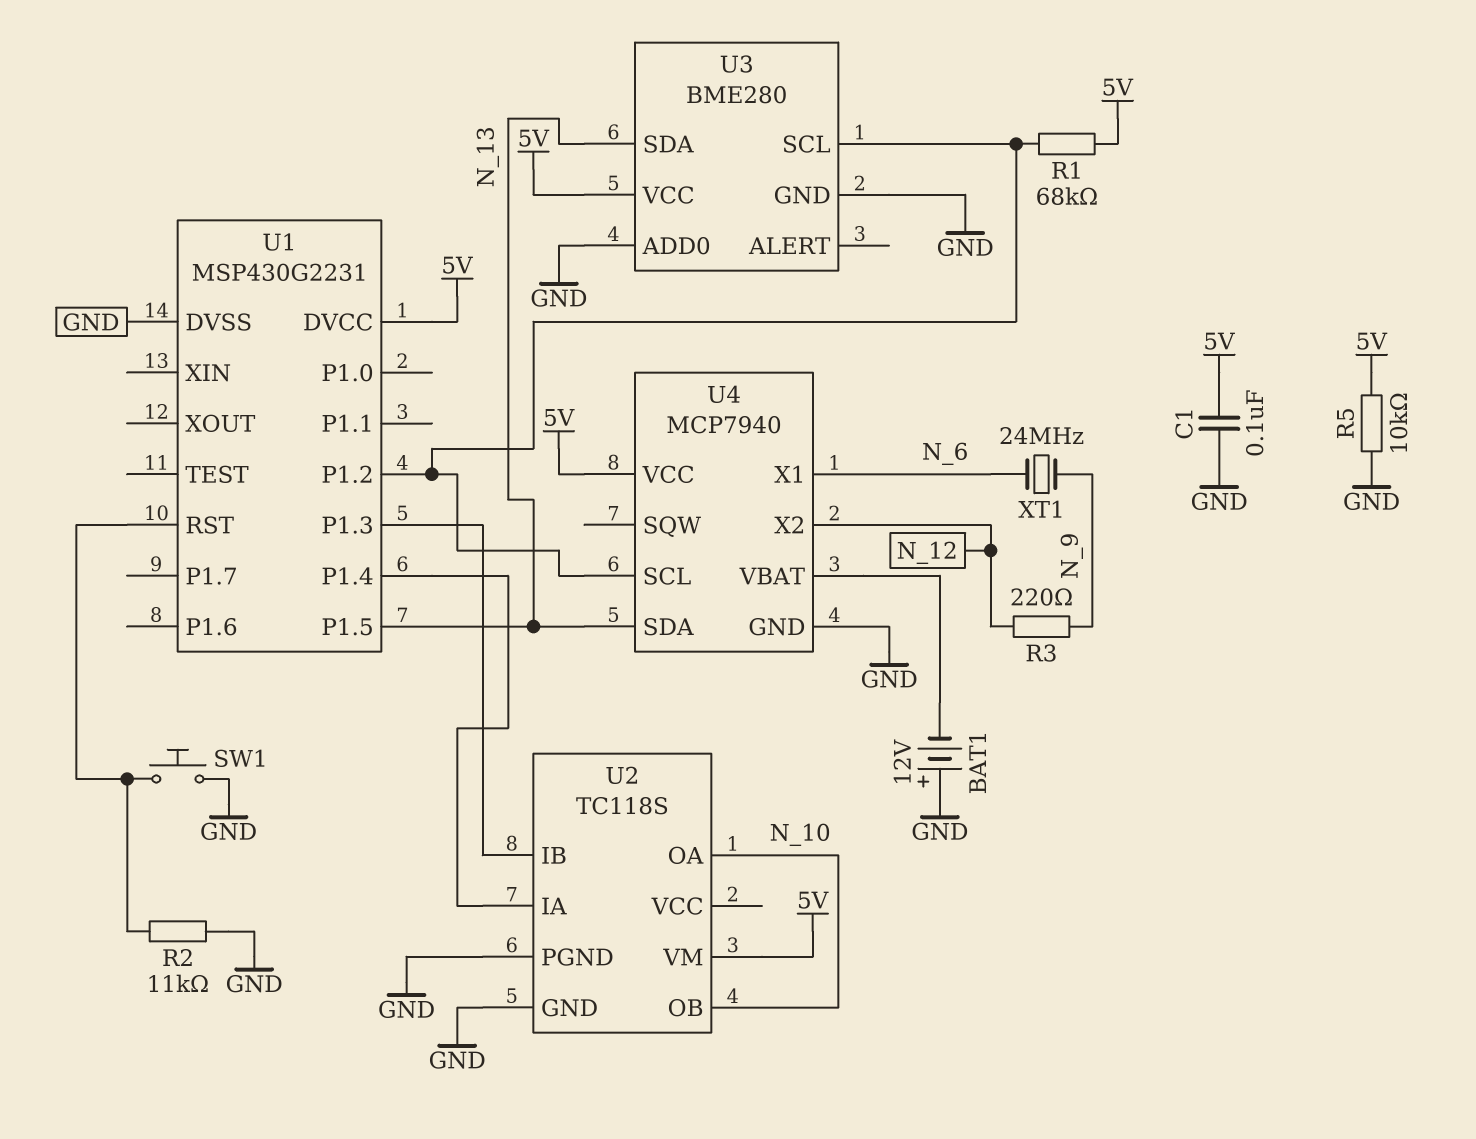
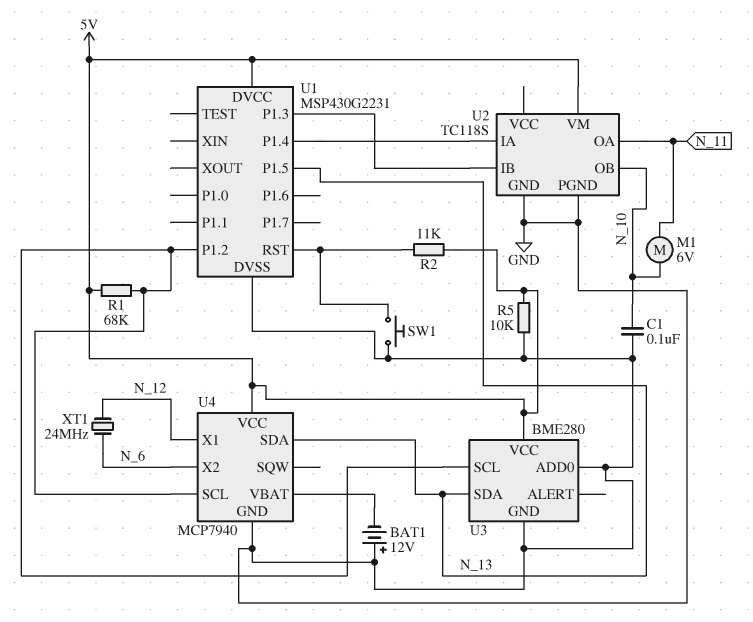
C1: 100nF (5V, GND) -> 100nF (GND, N_10)
M1: none -> motor 6V (N_10, N_11)
R2: 11k (GND, U1/RST) -> 11k (5V, U1/RST)
R3: 220 (N_9, N_12) -> none
U2 pin OA: N_10 -> N_11
U4 pin X1: N_6 -> N_12
U4 pin X2: N_12 -> N_6
XT1: 24MHz (N_6, N_9) -> 24MHz (N_6, N_12)

